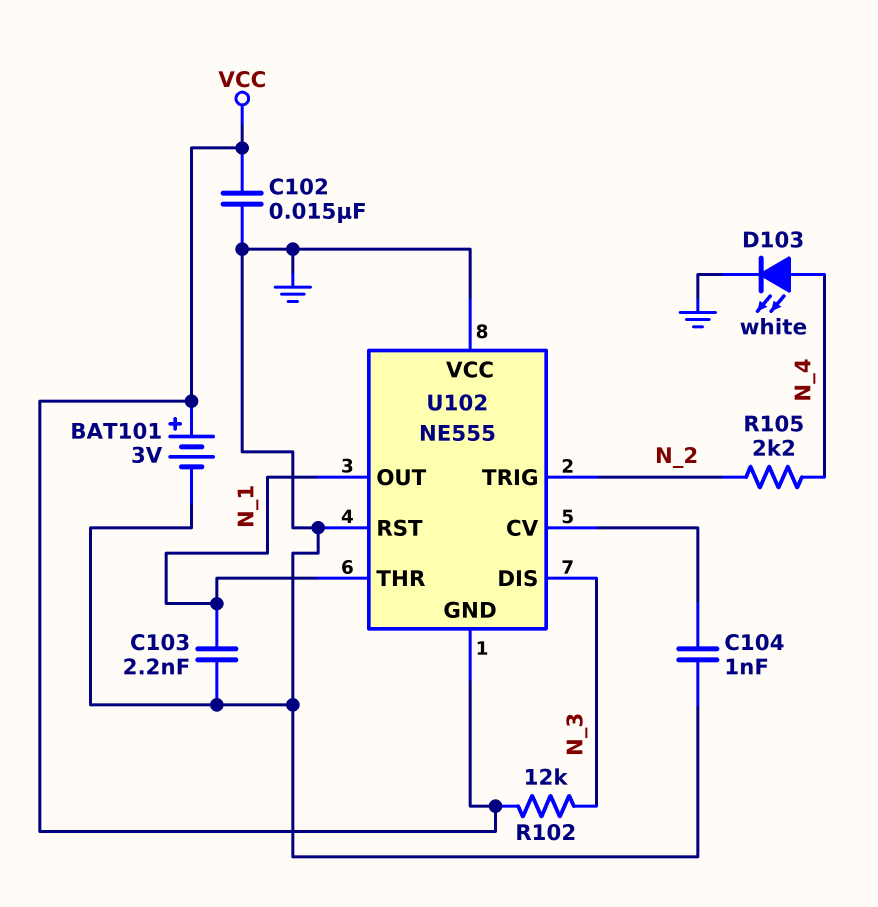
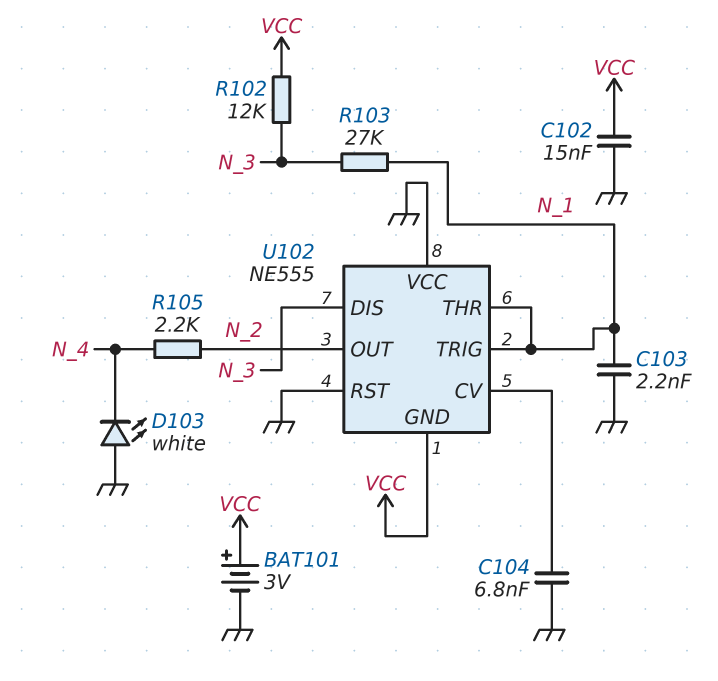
C104: 1nF (GND, U102/CV) -> 6.8nF (GND, U102/CV)
D103: LED white (A N_4, K GND) -> LED white (A GND, K N_4)
R103: none -> 27k (N_1, N_3)
U102 pin OUT: N_1 -> N_2
U102 pin TRIG: N_2 -> N_1

